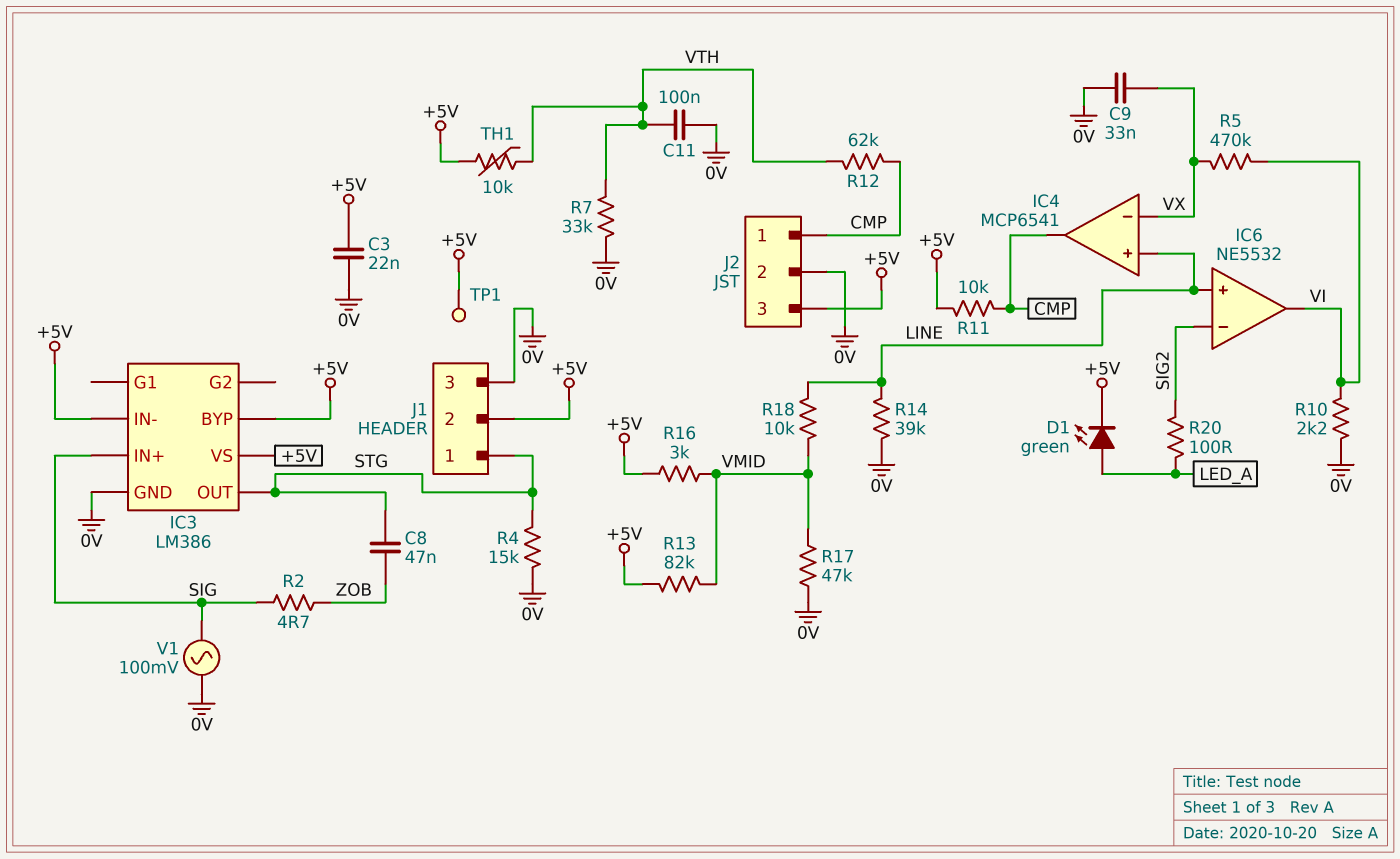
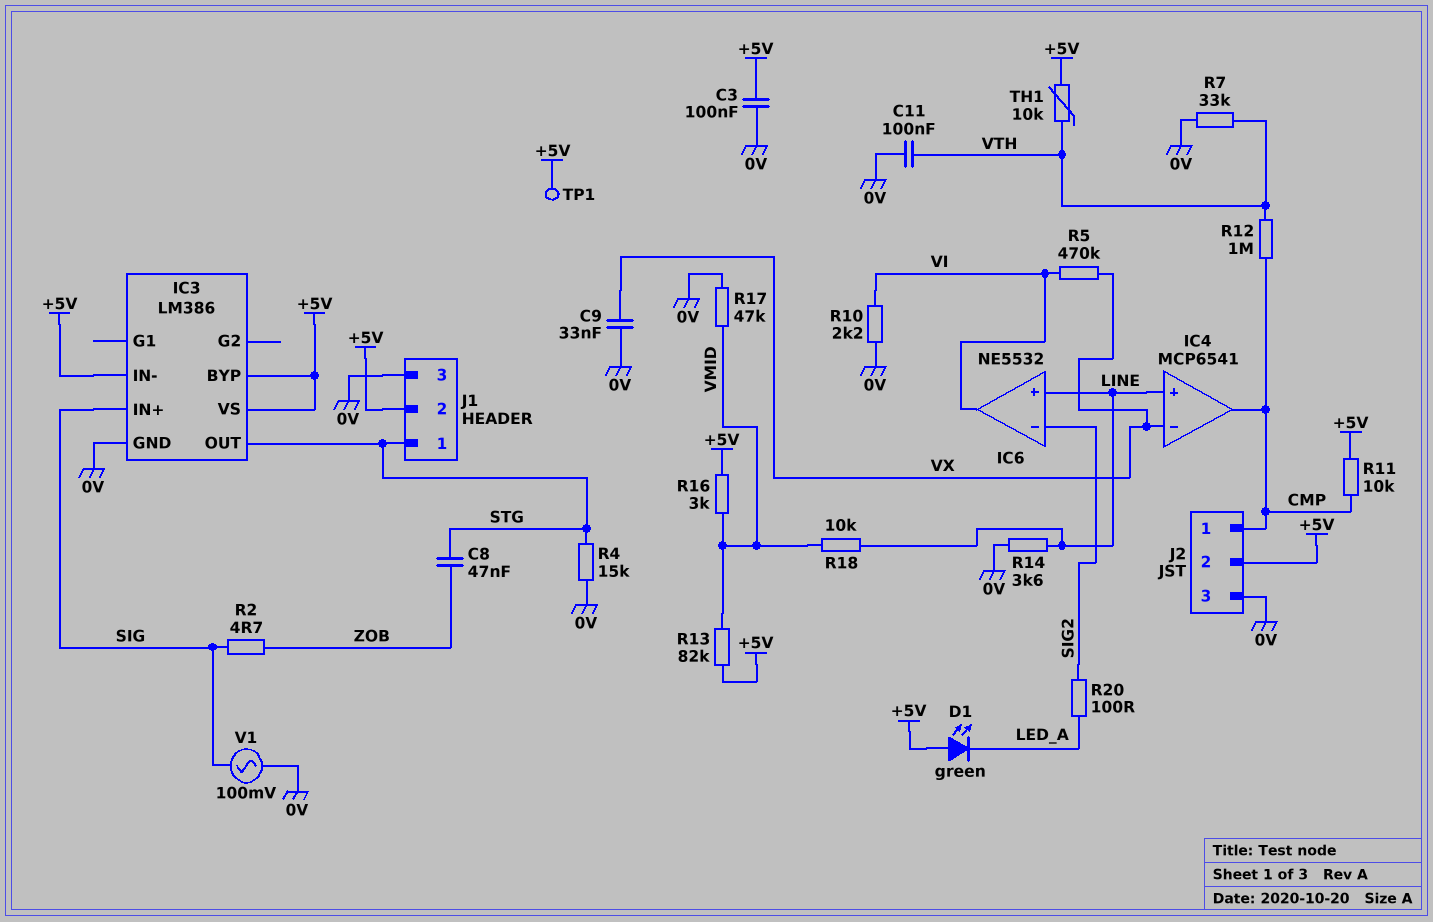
C3: 22nF (+5V, 0V) -> 100nF (+5V, 0V)
D1: LED green (A LED_A, K +5V) -> LED green (A +5V, K LED_A)
J2 pin 2: 0V -> +5V
J2 pin 3: +5V -> 0V
R12: 62k (CMP, VTH) -> 1M (CMP, VTH)
R14: 39k (0V, LINE) -> 3.6k (0V, LINE)

